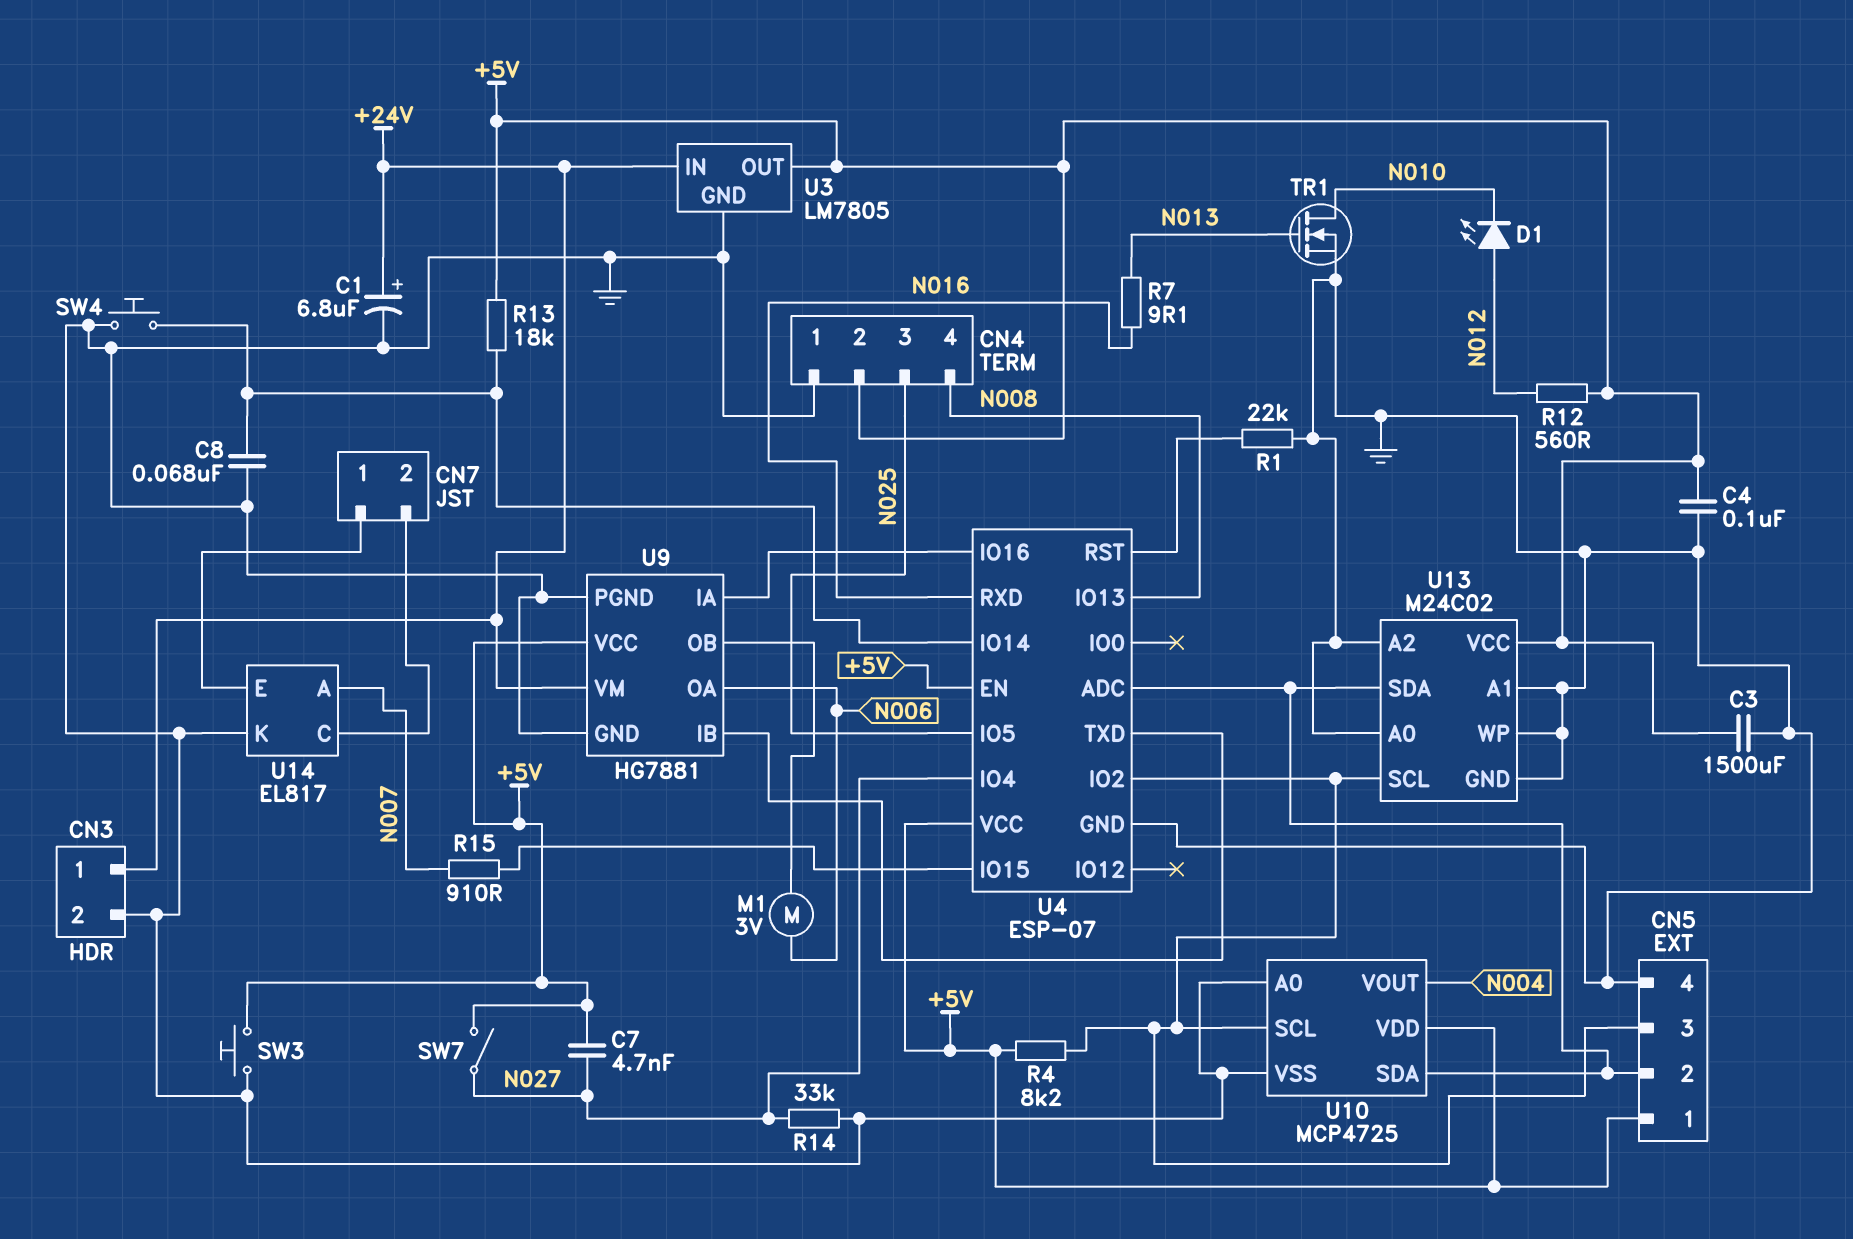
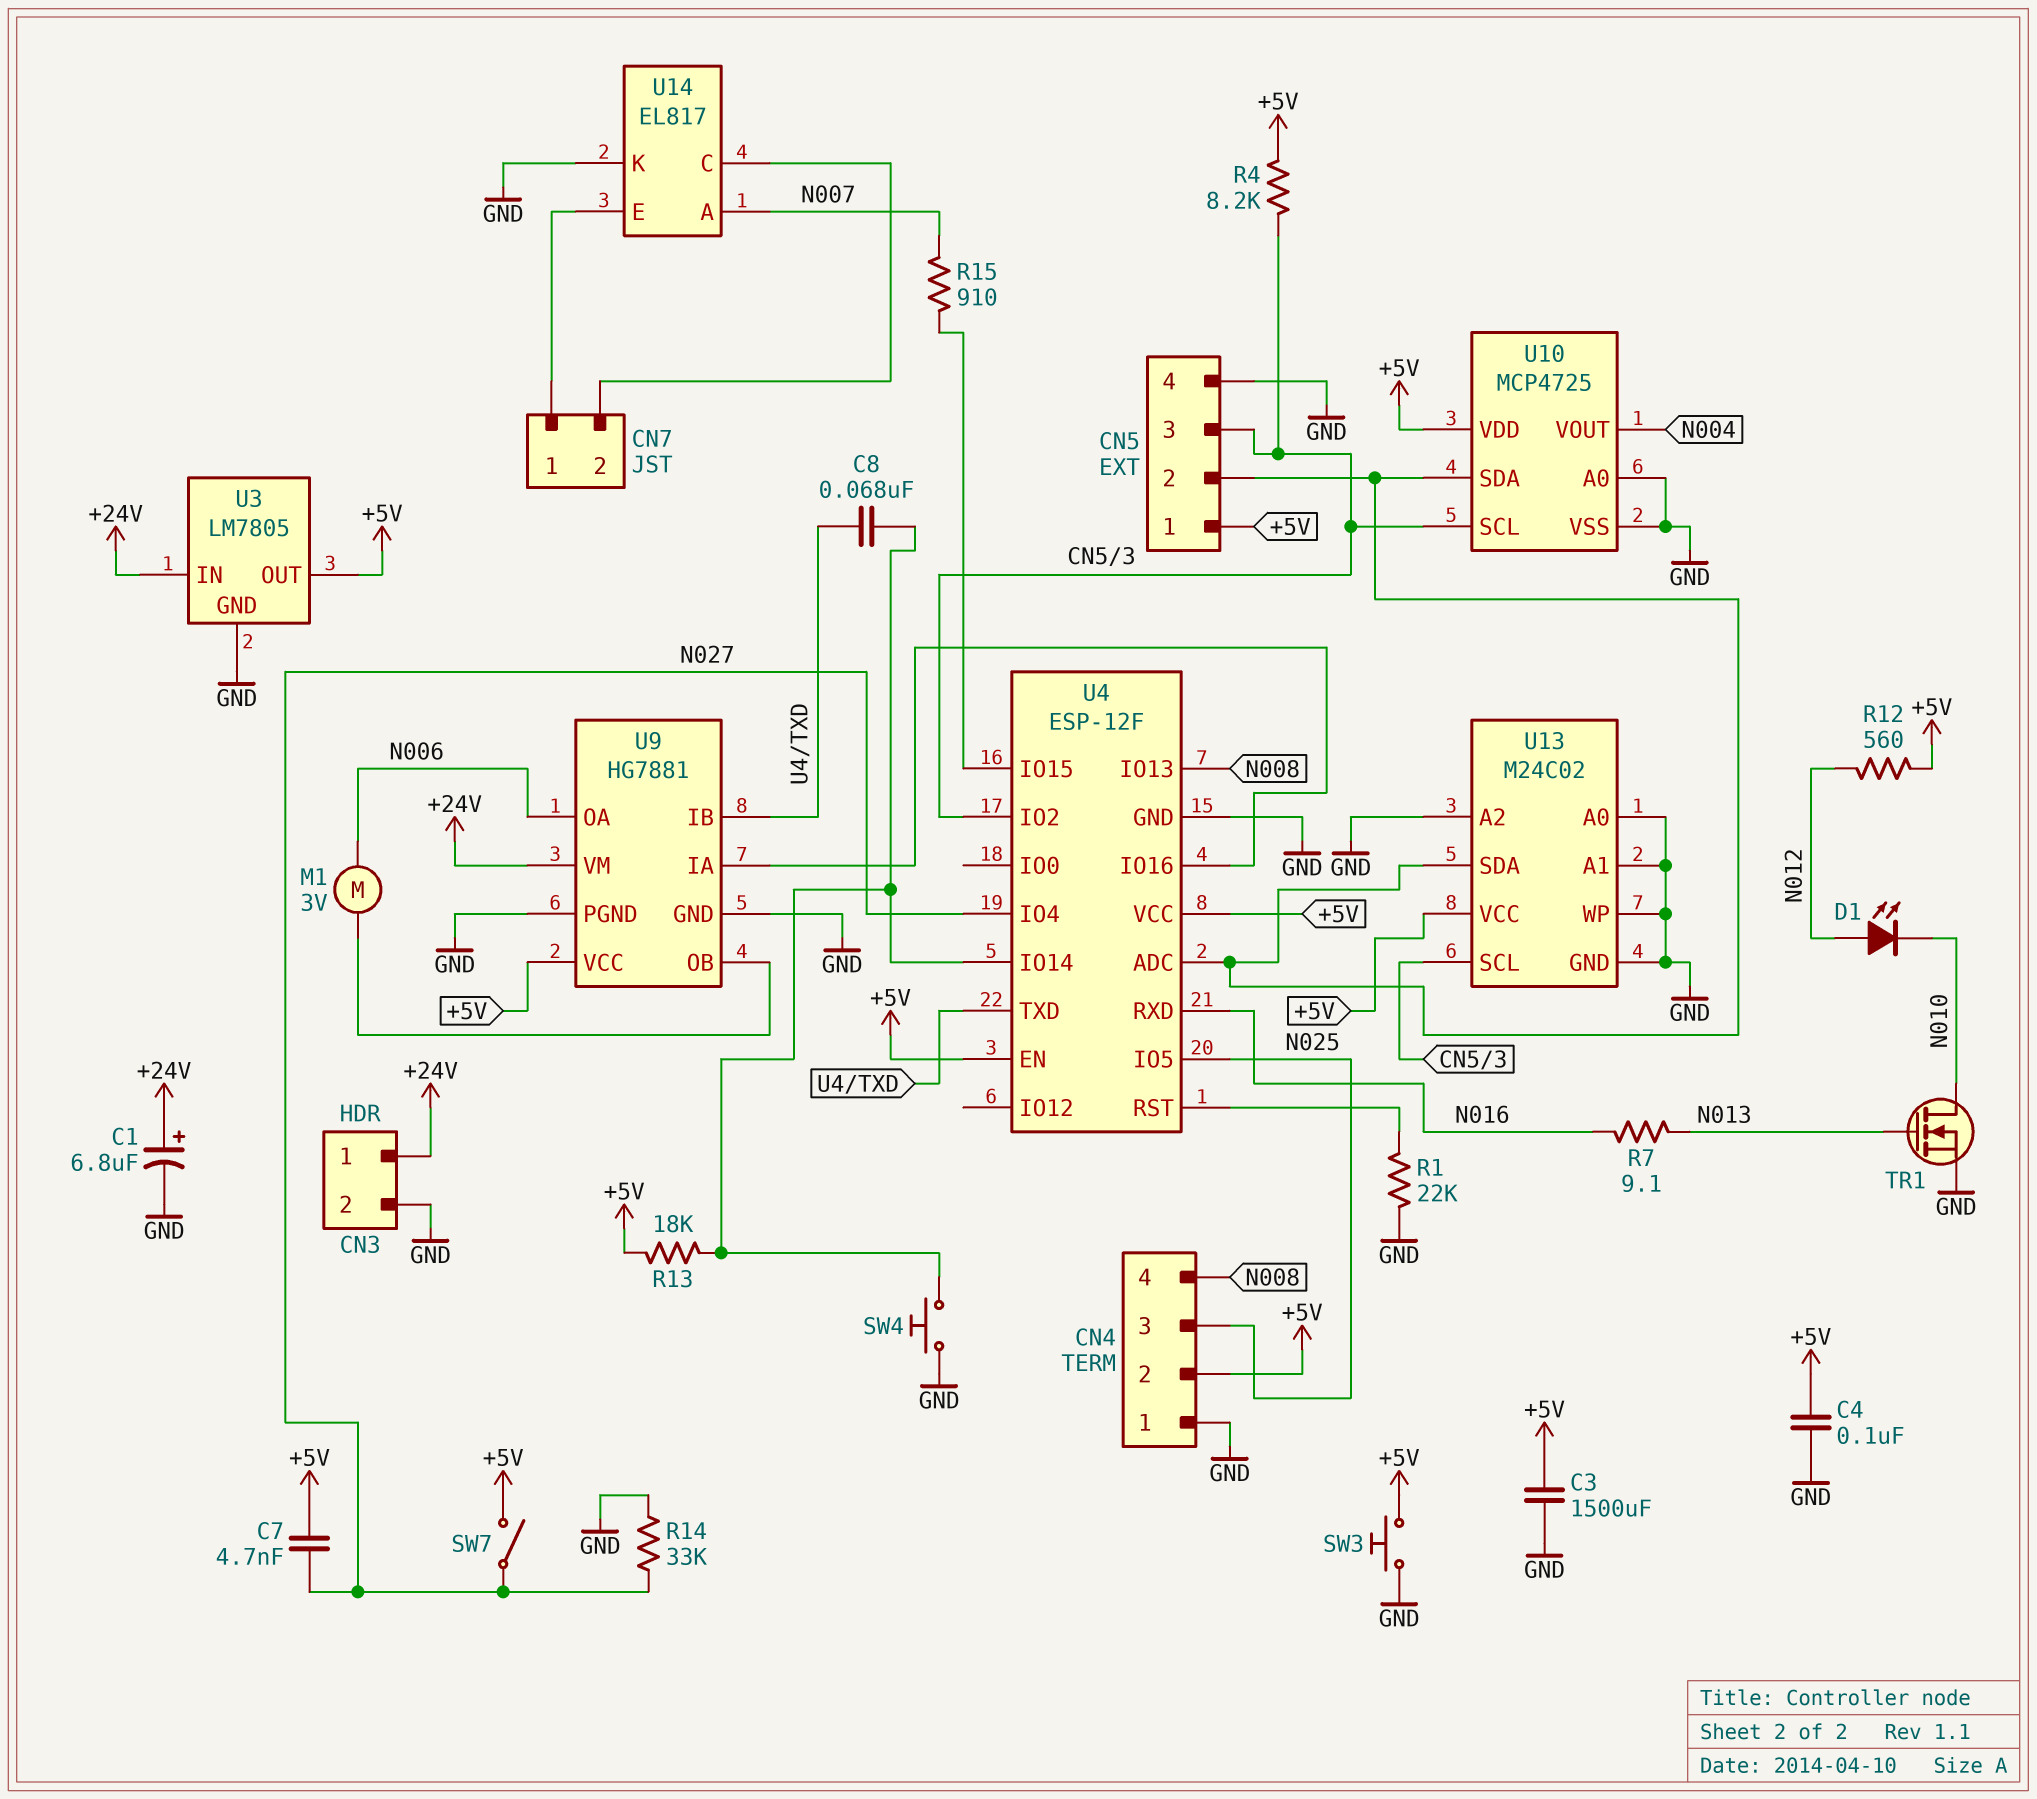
C8: 68nF (GND, U4/IO14) -> 68nF (U4/IO14, U4/TXD)
U4: ESP-07 -> ESP-12F

